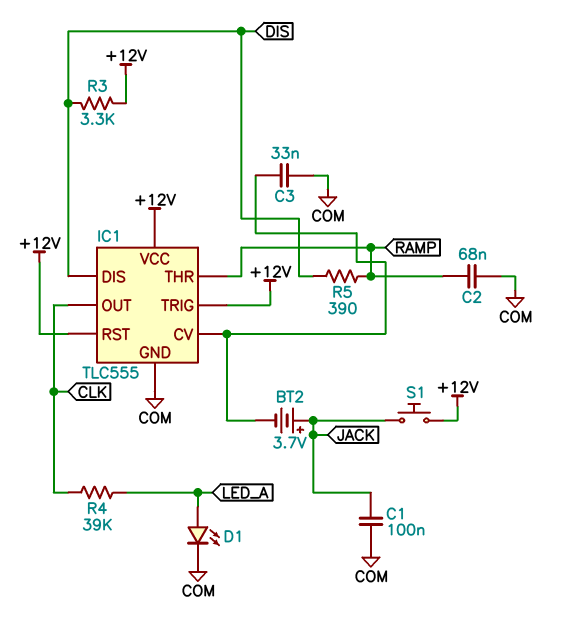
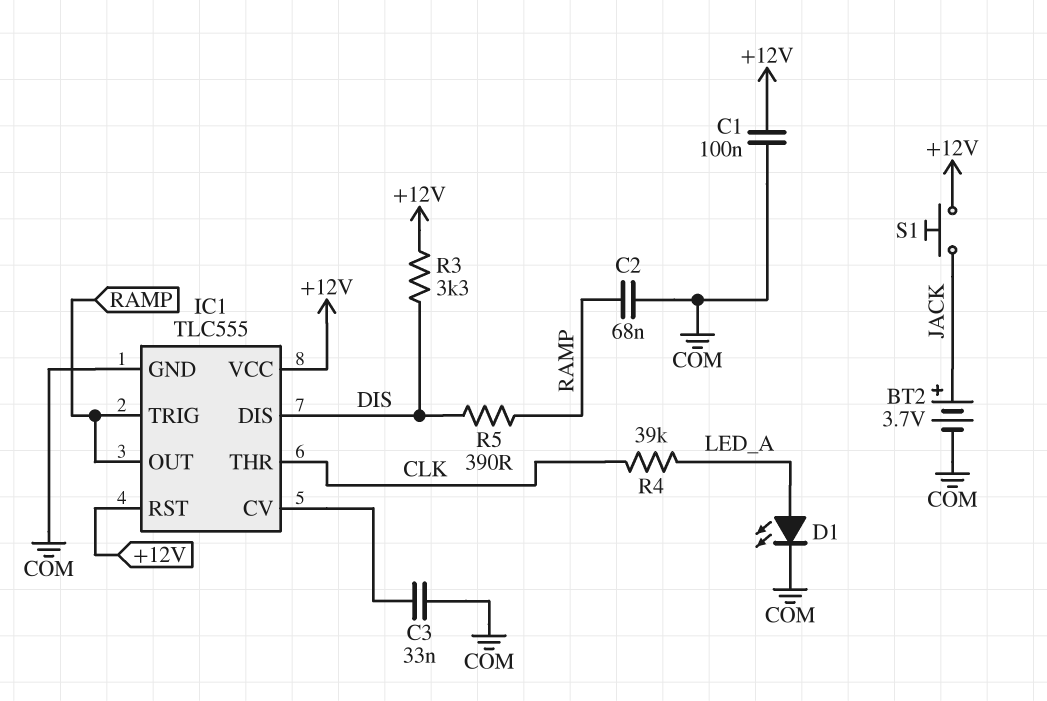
BT2: 3.7V (plus JACK, minus IC1/CV) -> 3.7V (plus JACK, minus COM)
C1: 100nF (COM, JACK) -> 100nF (+12V, COM)
IC1 pin OUT: CLK -> RAMP
IC1 pin THR: RAMP -> CLK
IC1 pin TRIG: +12V -> RAMP

